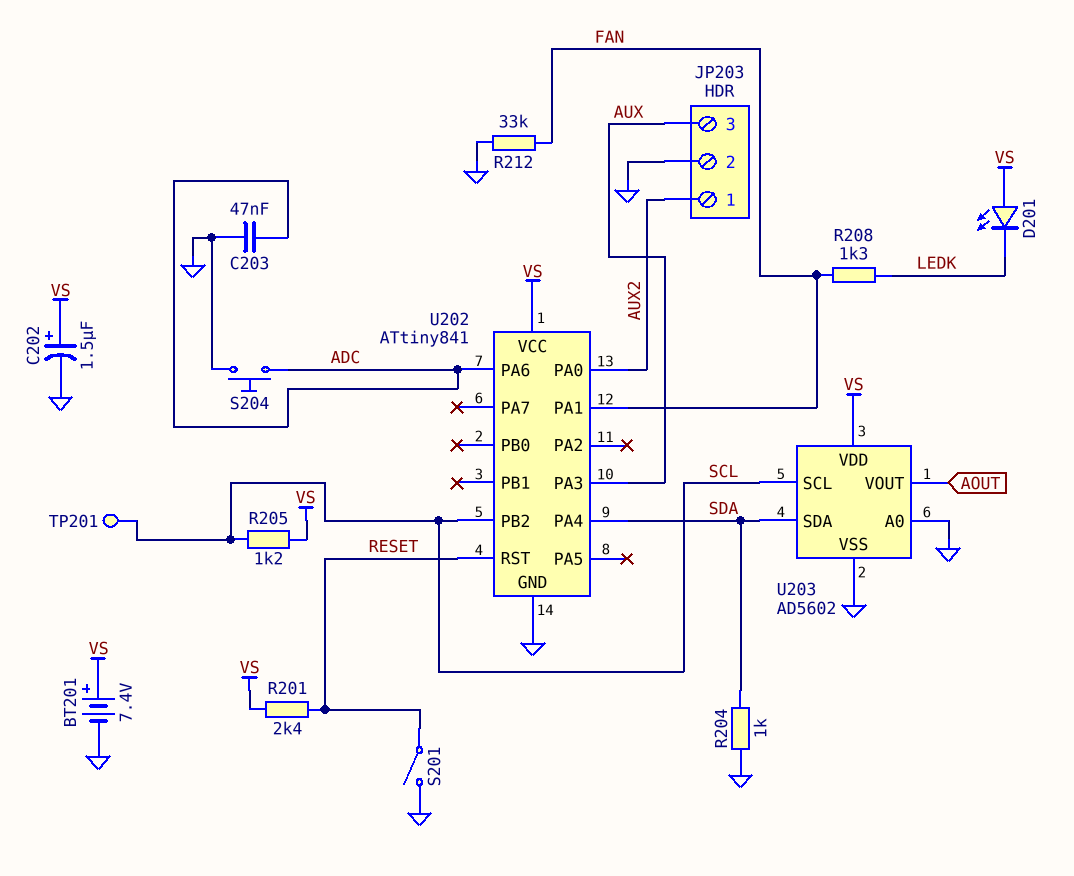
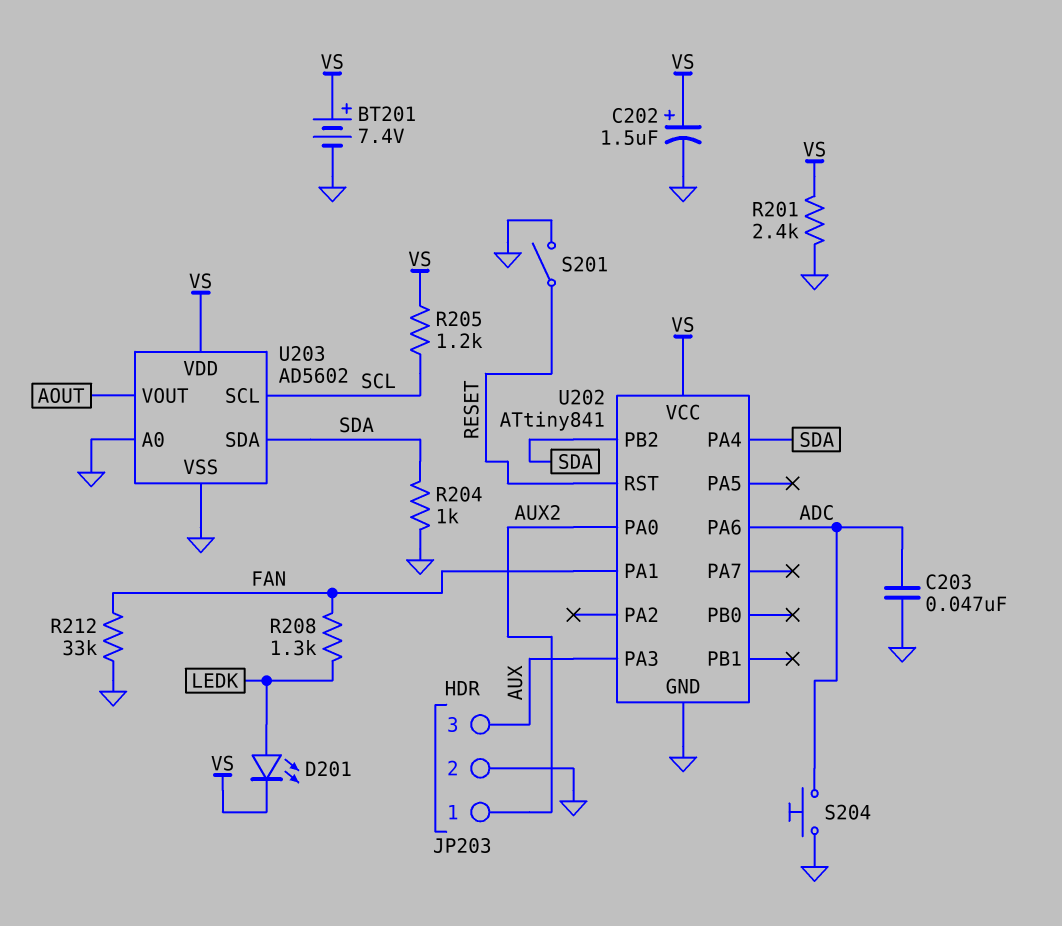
D201: LED (A VS, K LEDK) -> LED (A LEDK, K VS)
R201: 2.4k (RESET, VS) -> 2.4k (GND, VS)
TP201: test point (SCL) -> none
U202 pin PB2: SCL -> SDA

